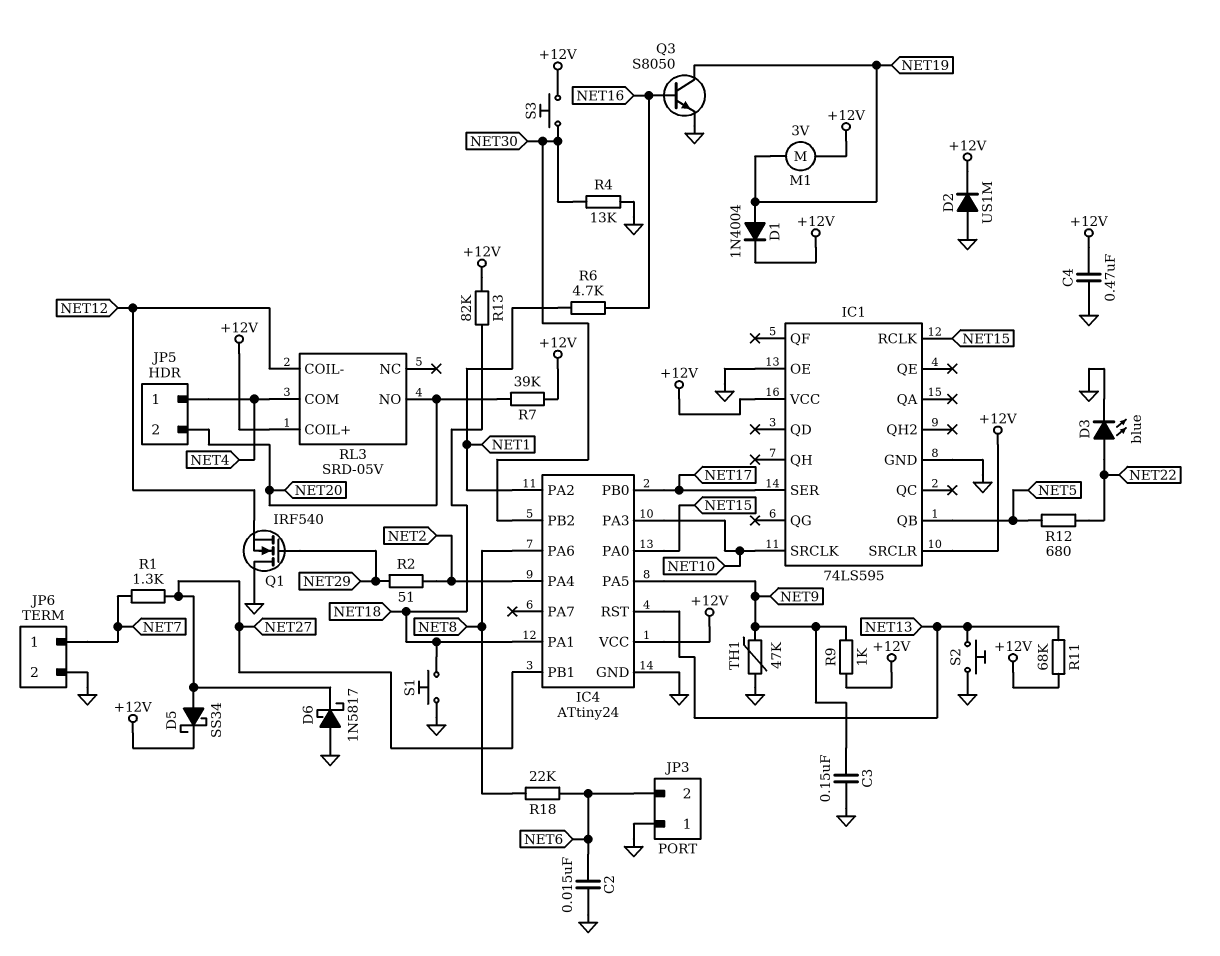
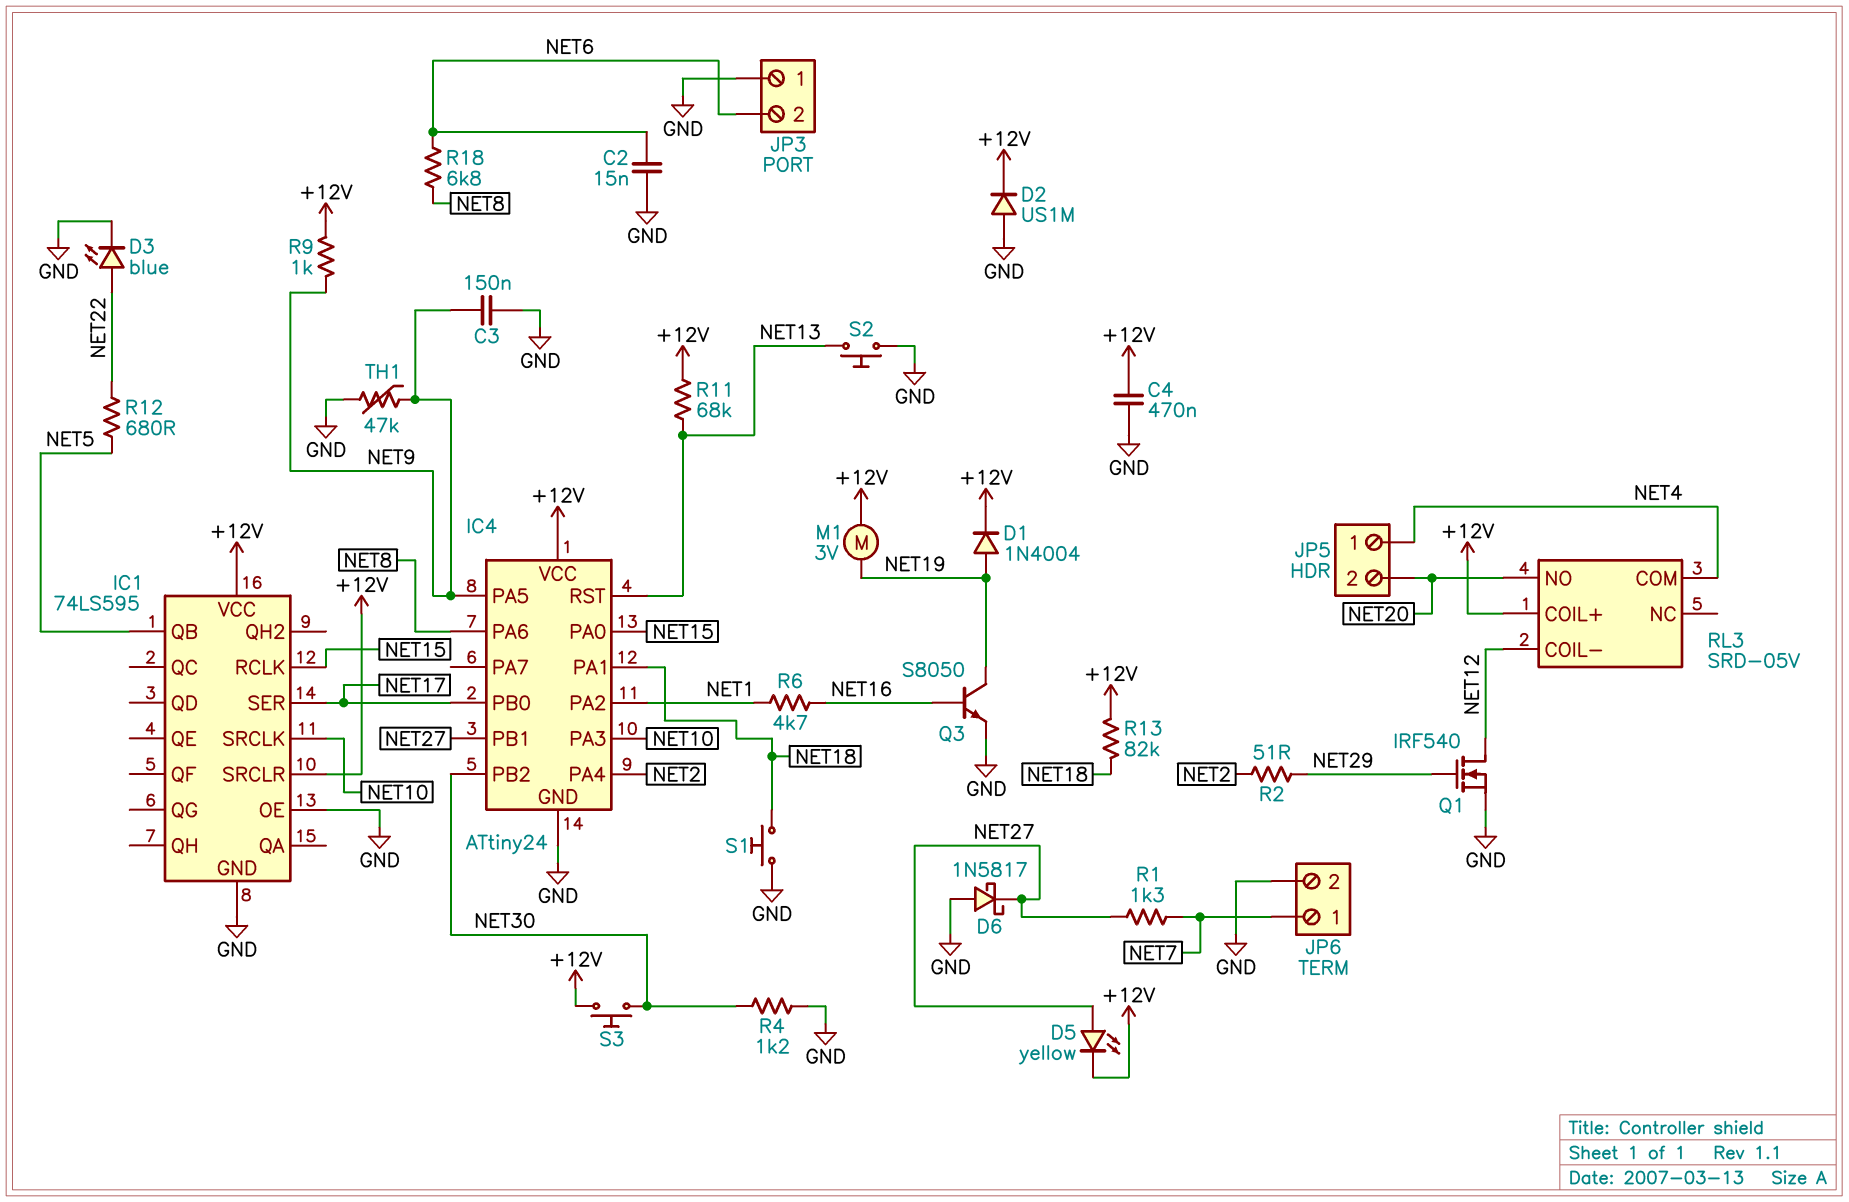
D5: schottky SS34 (A NET27, K +12V) -> LED yellow (A NET27, K +12V)
Q1: NMOS IRF540 (G NET29, D GND, S NET12) -> NMOS IRF540 (G NET29, D NET12, S GND)
R4: 13k (GND, NET30) -> 1.2k (GND, NET30)
R7: 39k (+12V, NET20) -> none
R18: 22k (NET6, NET8) -> 6.8k (NET6, NET8)

